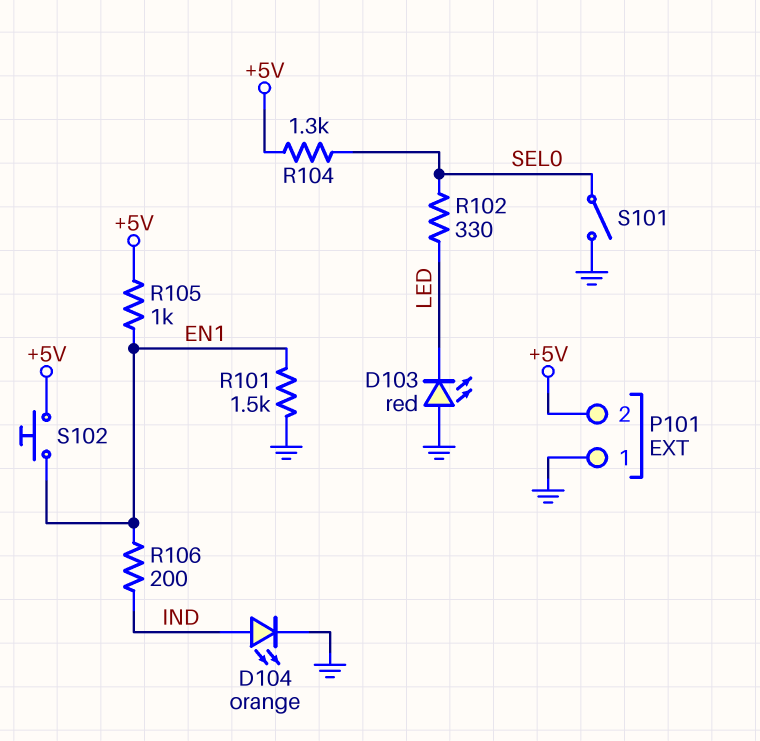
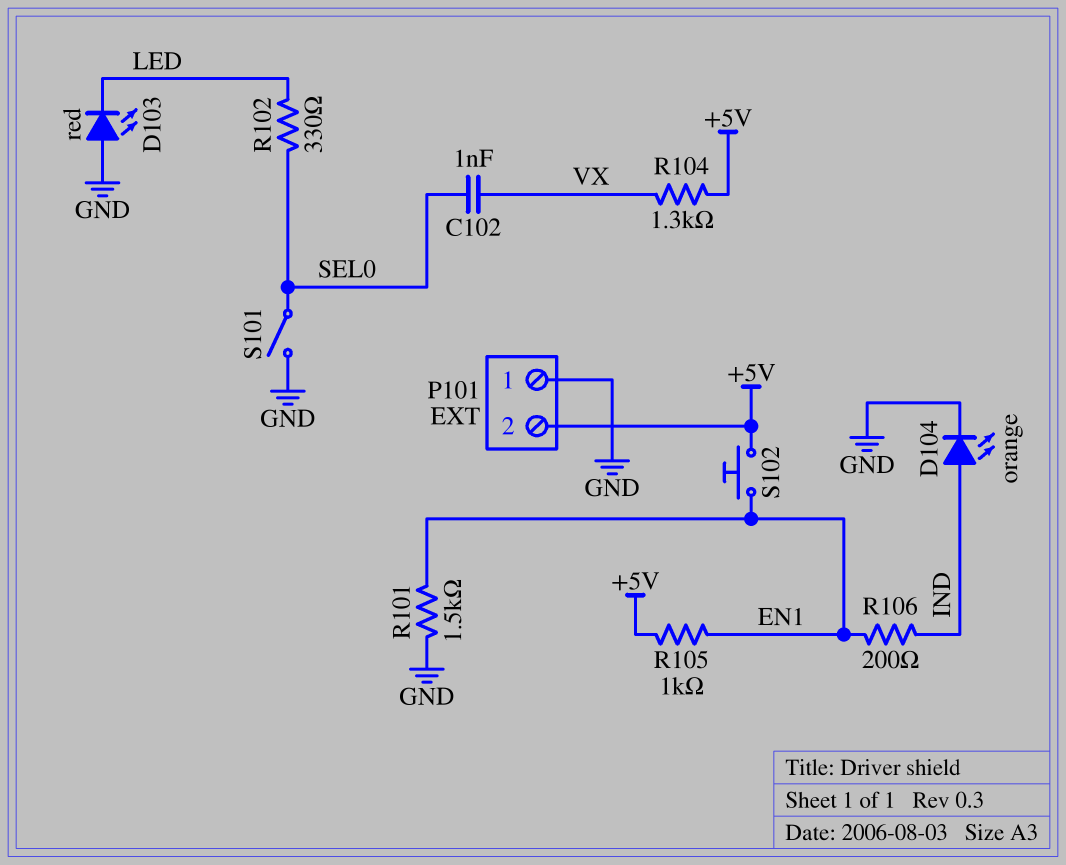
C102: none -> 1nF (SEL0, VX)
R104: 1.3k (+5V, SEL0) -> 1.3k (+5V, VX)

